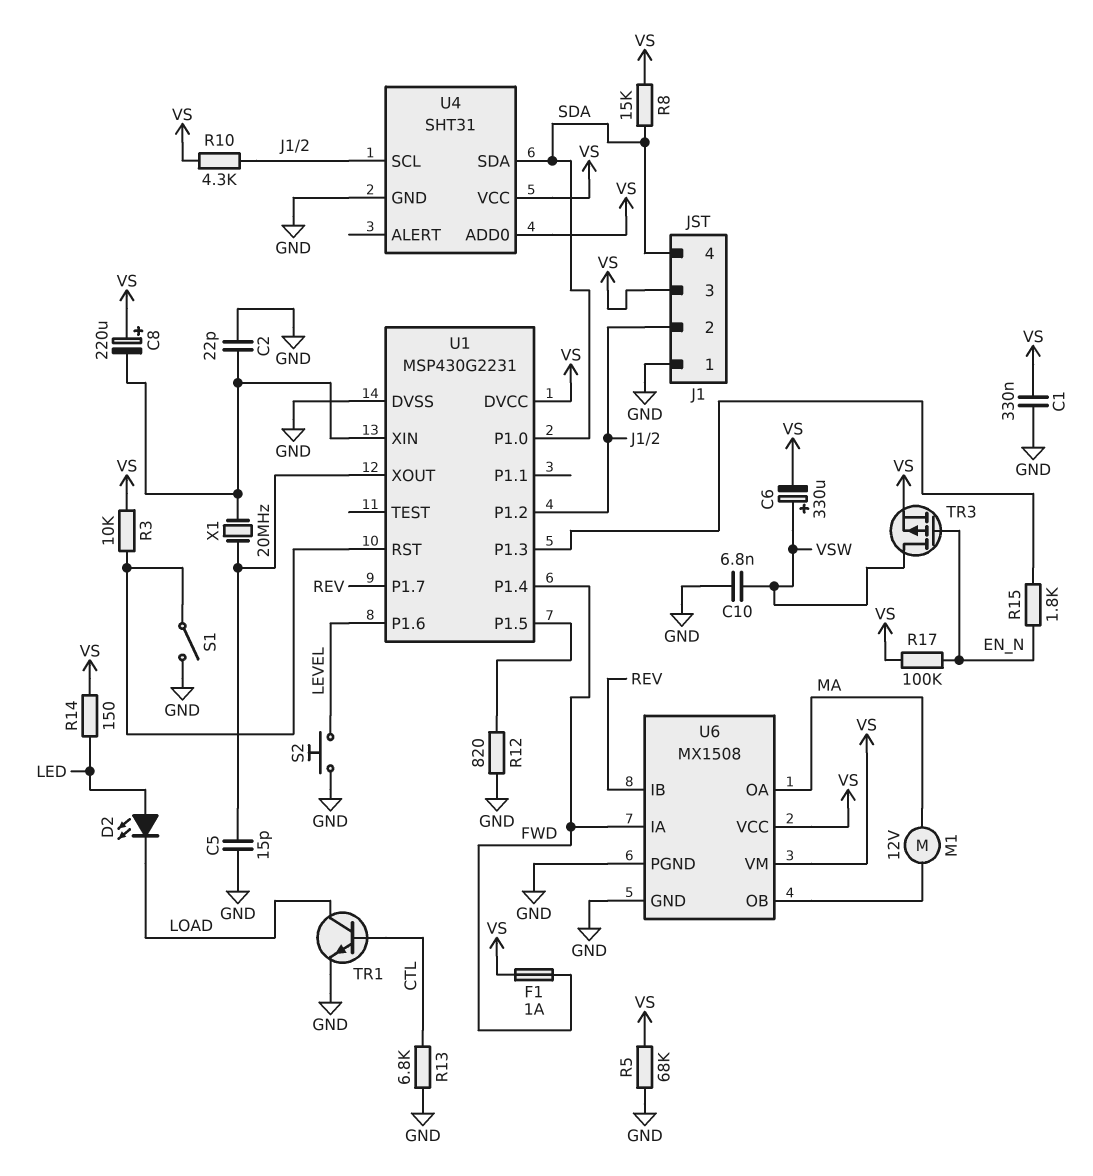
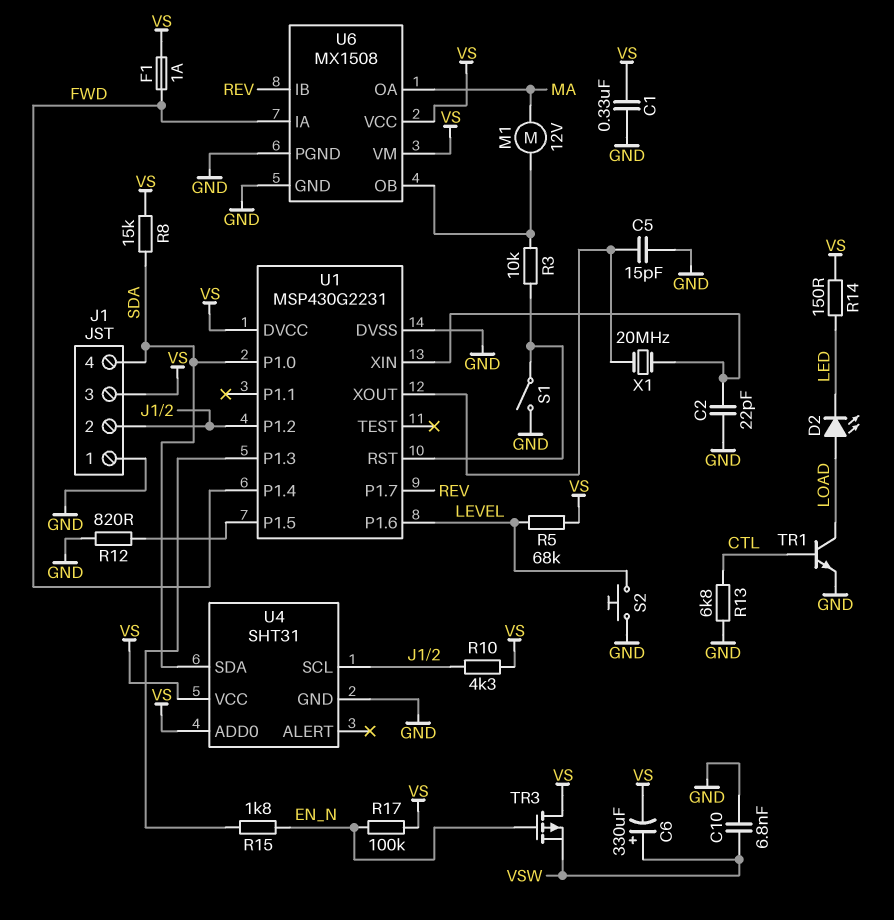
C8: 220uF (plus VS, minus U1/XIN) -> none
D2: LED (A LED, K LOAD) -> LED (A LOAD, K LED)
R3: 10k (U1/RST, VS) -> 10k (U1/RST, U6/OB)
R5: 68k (GND, VS) -> 68k (LEVEL, VS)
TR3: PMOS (G EN_N, D VSW, S VS) -> PMOS (G EN_N, D VS, S VSW)

